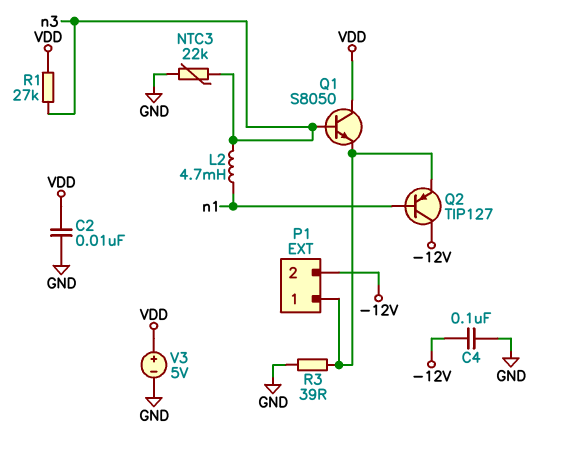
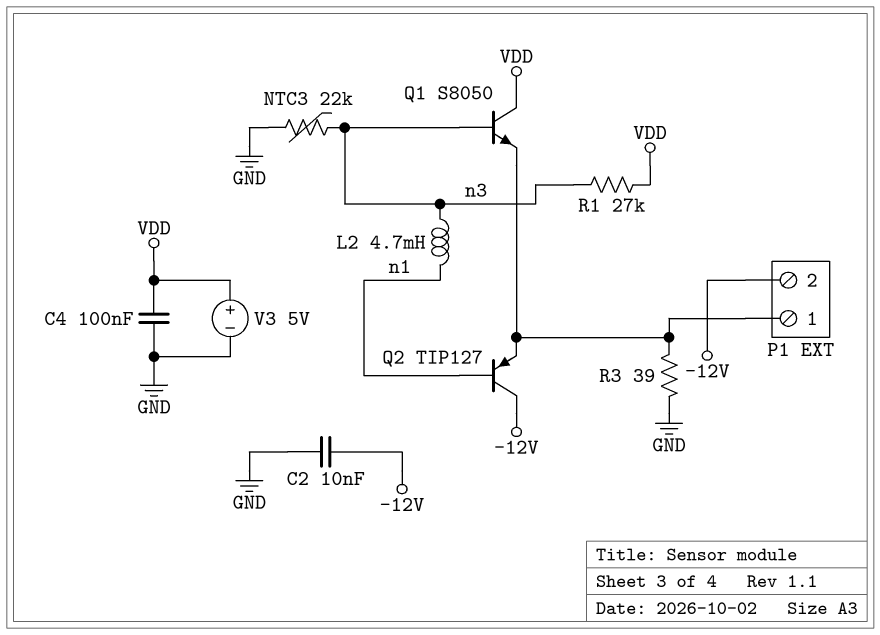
C2: 10nF (GND, VDD) -> 10nF (-12V, GND)
C4: 100nF (-12V, GND) -> 100nF (GND, VDD)

